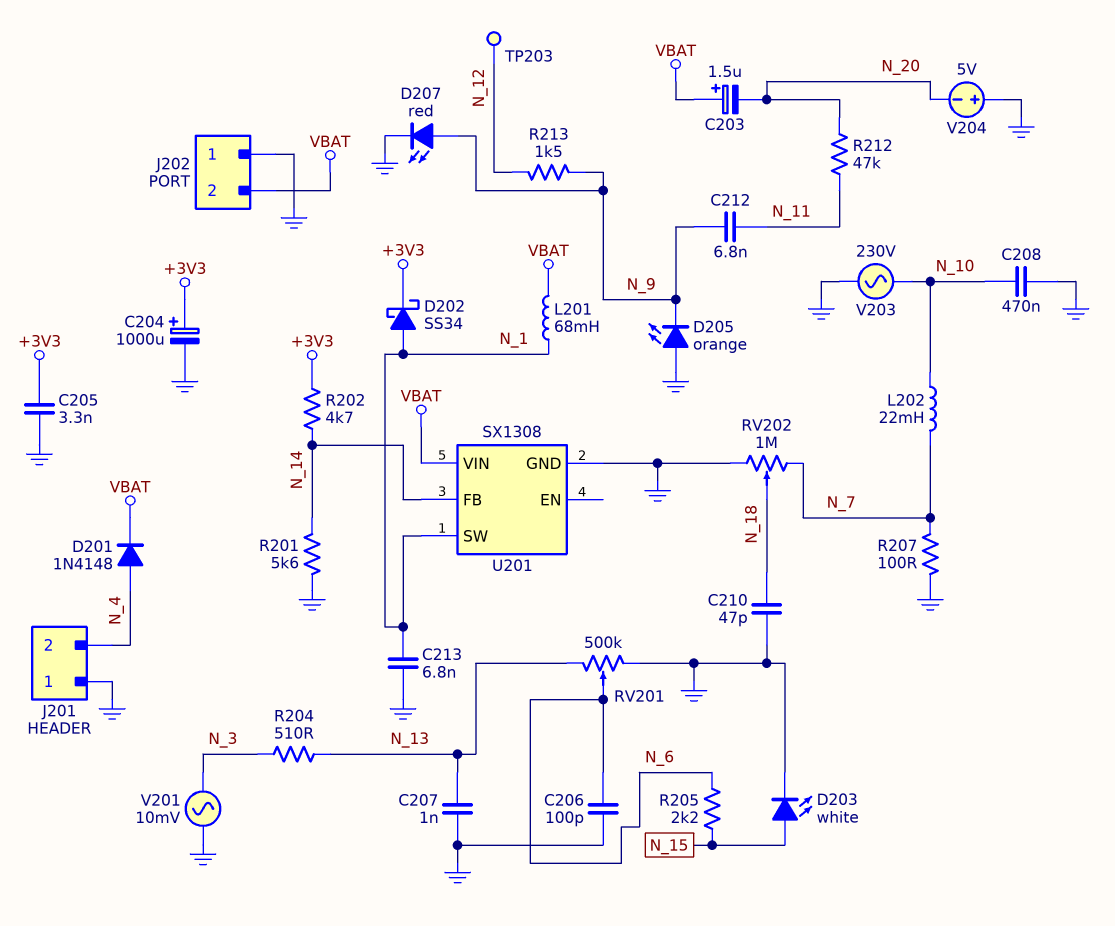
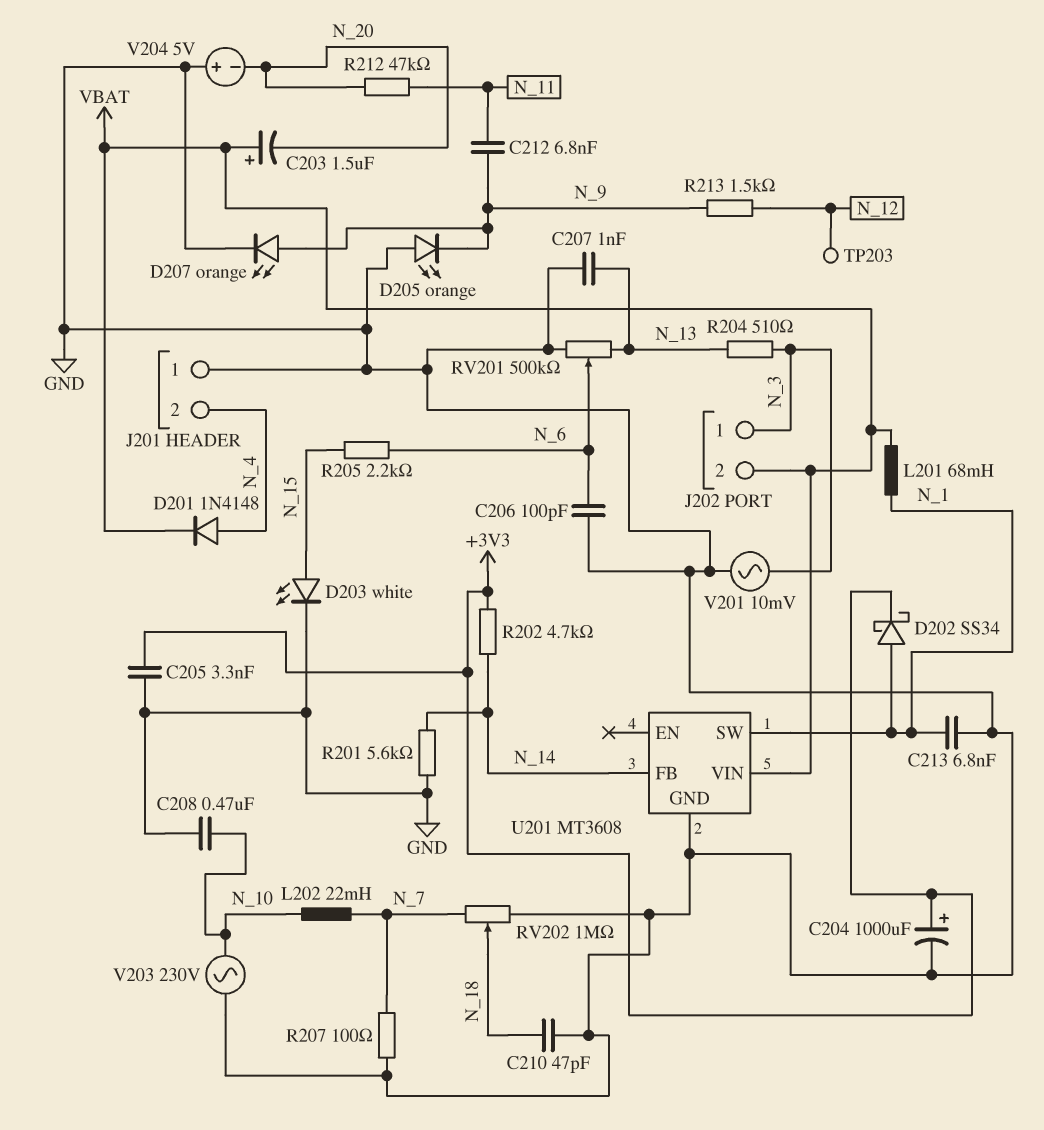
D207: LED red (A N_9, K GND) -> LED orange (A N_9, K GND)
J202 pin 1: GND -> N_3
U201: SX1308 -> MT3608

